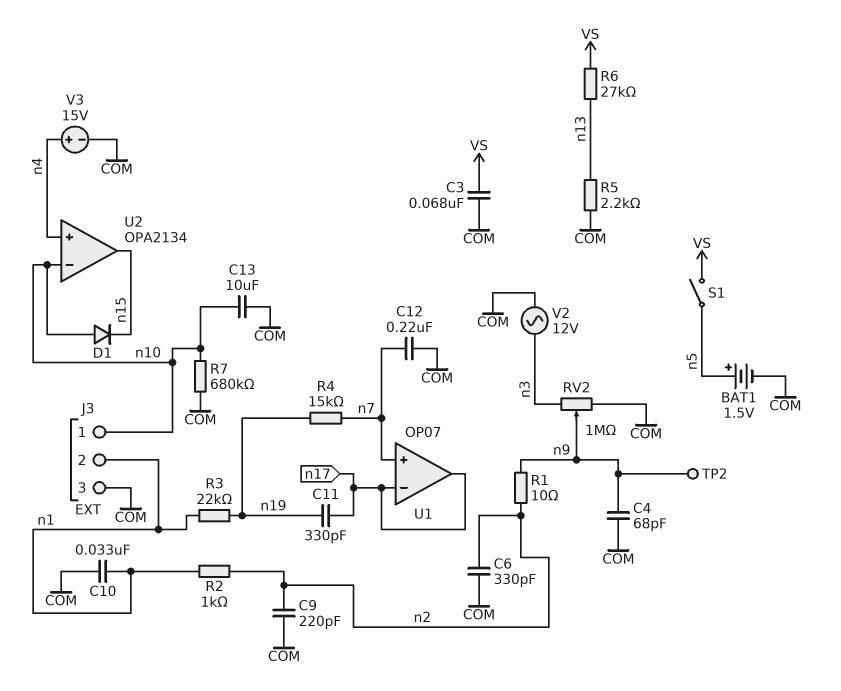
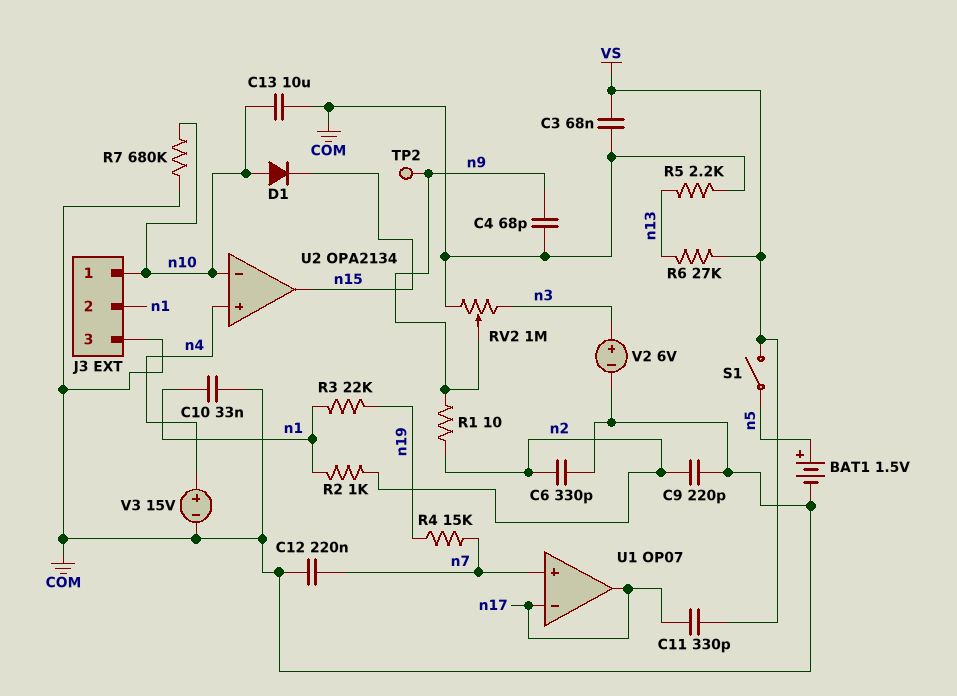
C11: 330pF (n17, n19) -> 330pF (VS, n17)
V2: AC 12V (COM, n3) -> 6V (plus n3, minus COM)

